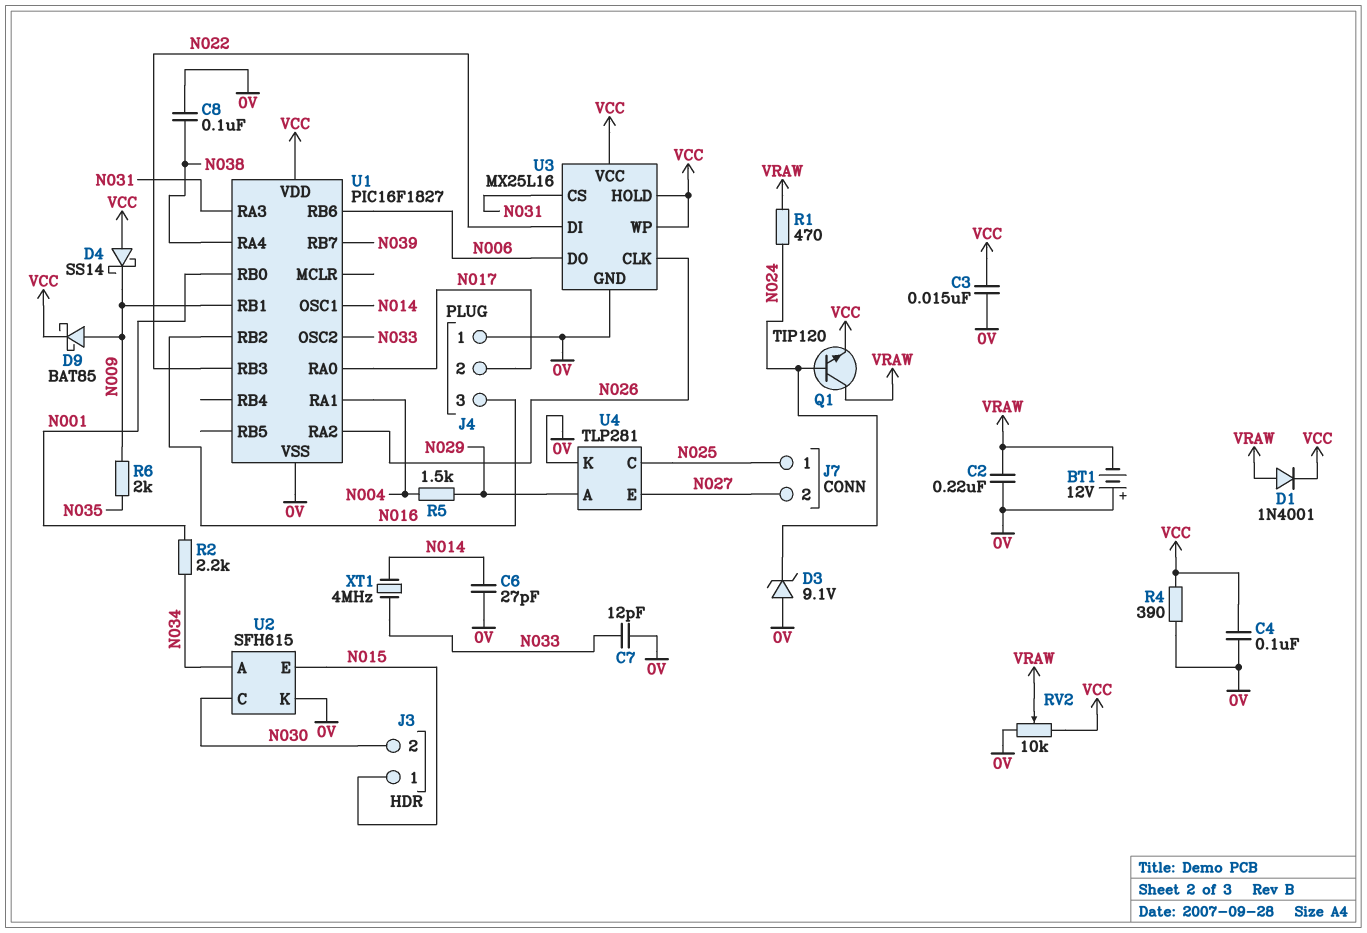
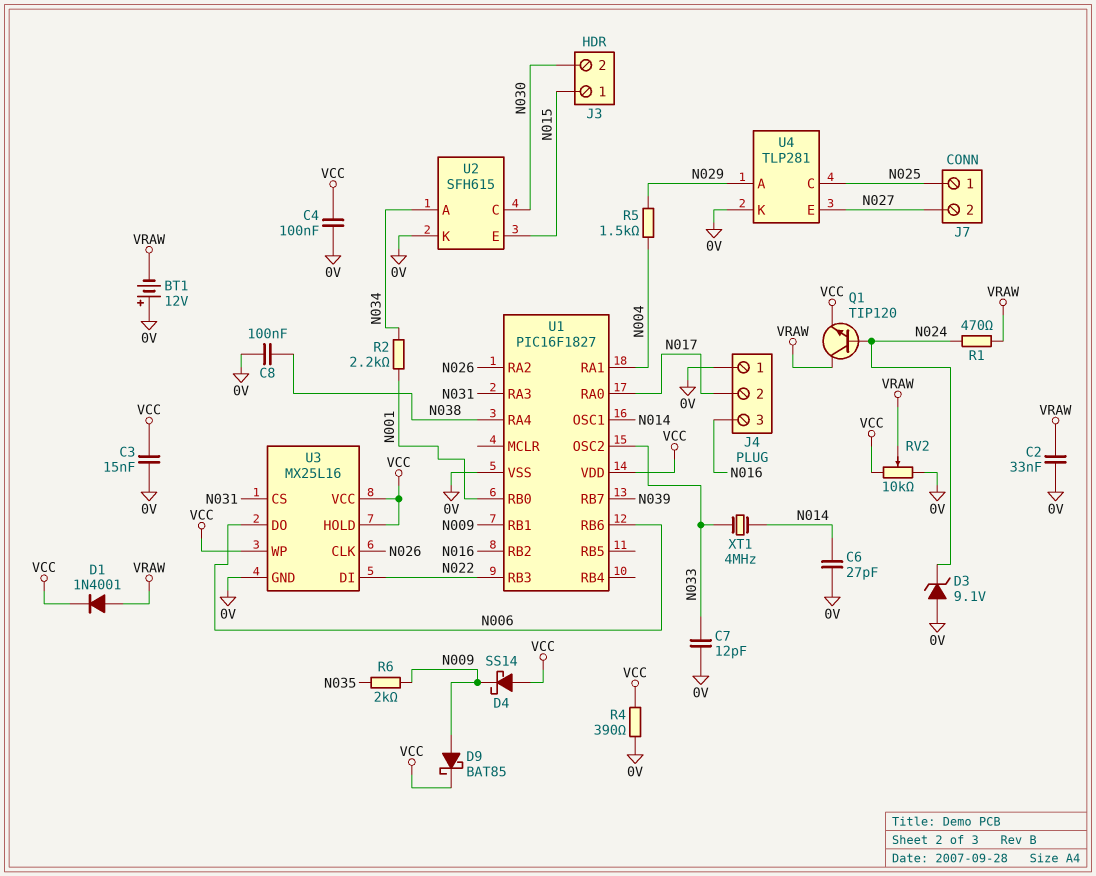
C2: 220nF (0V, VRAW) -> 33nF (0V, VRAW)

